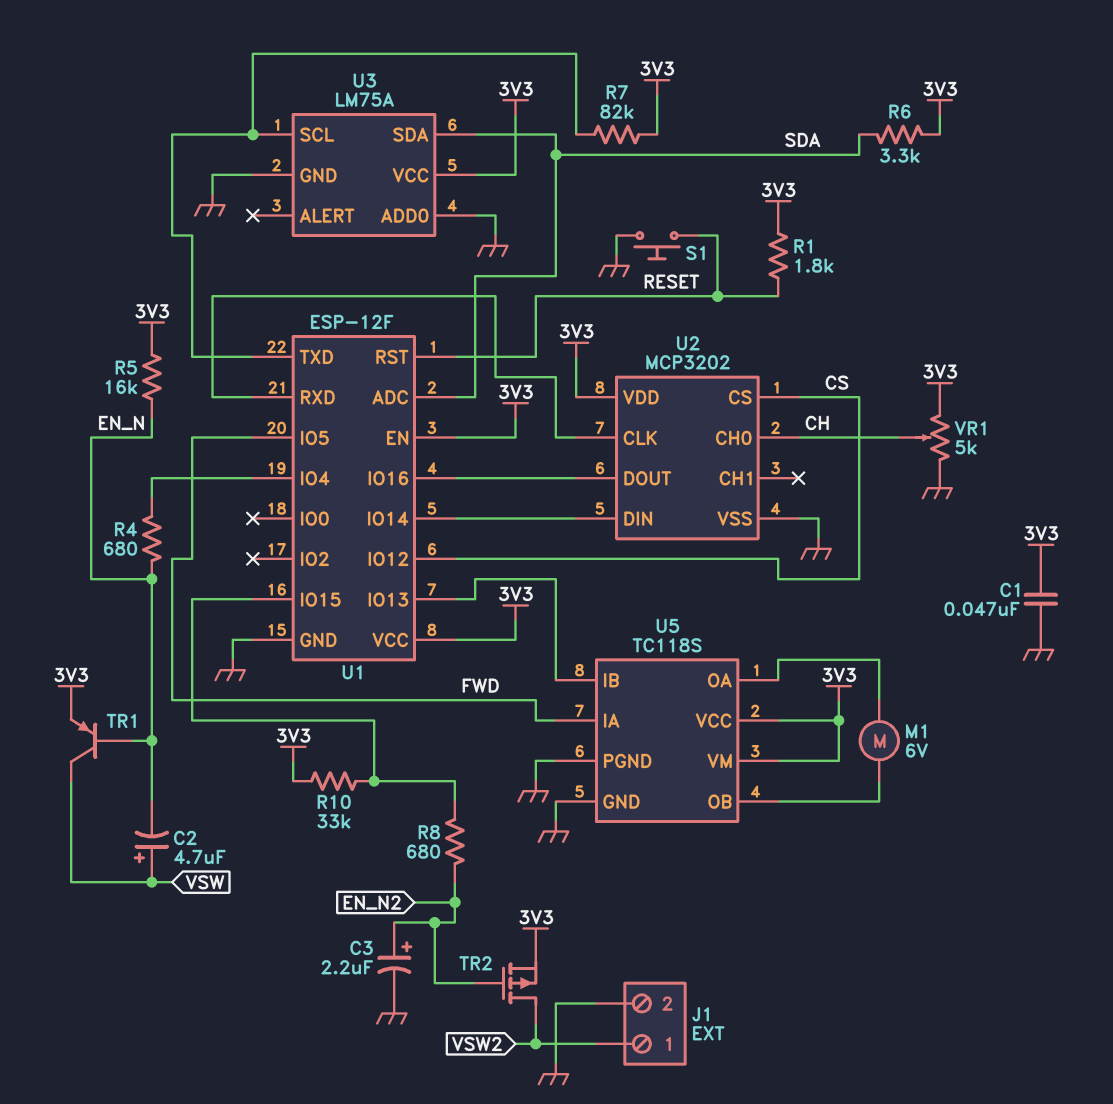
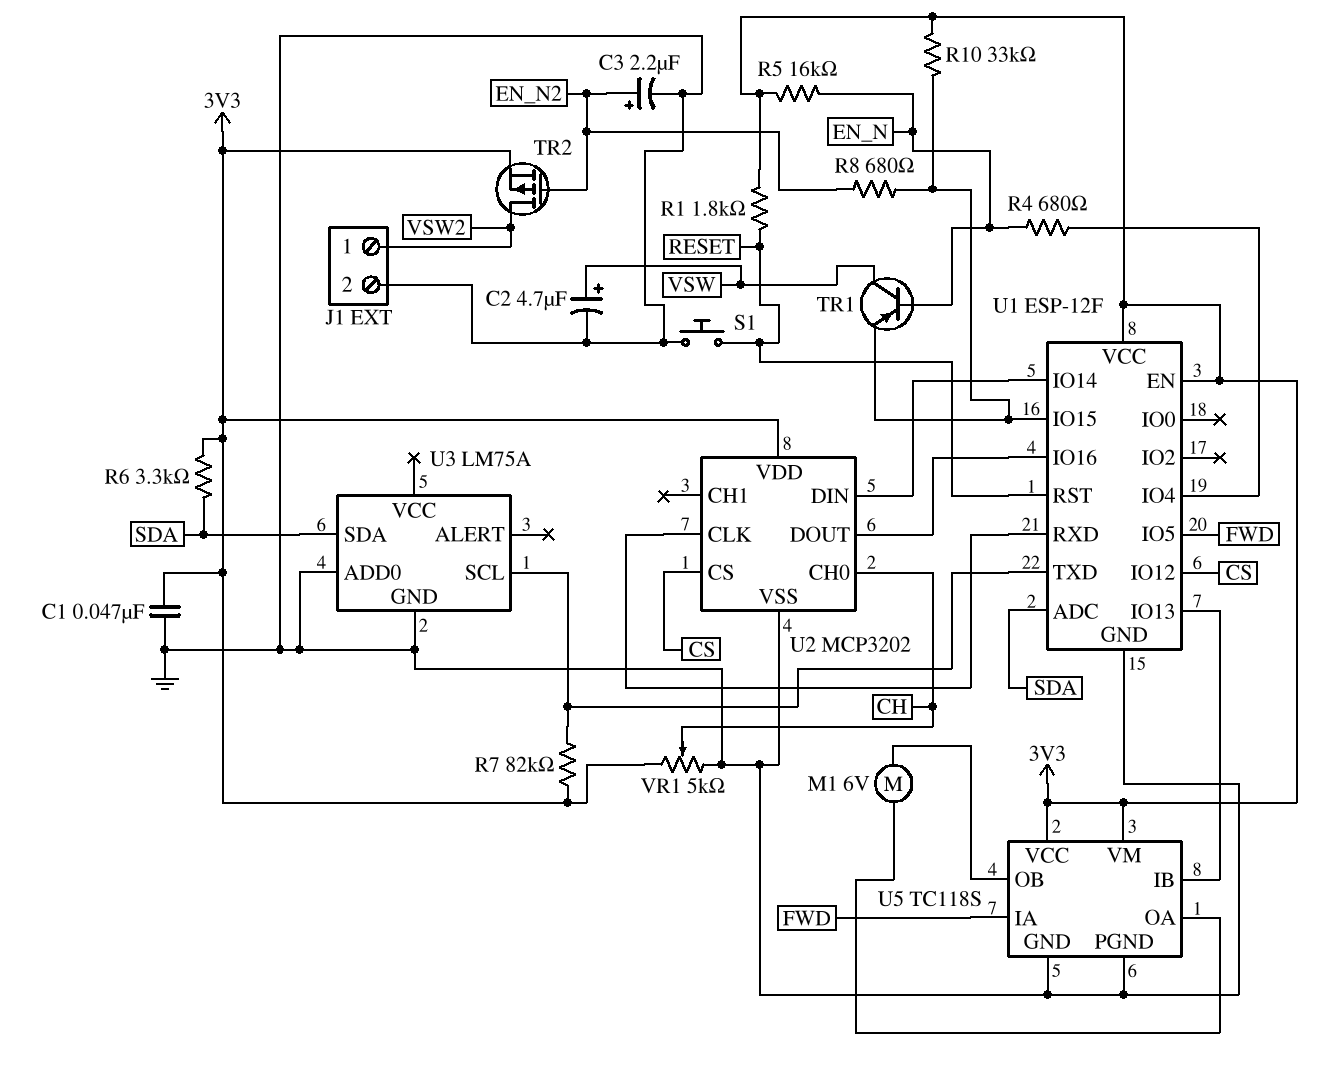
C2: 4.7uF (plus VSW, minus EN_N) -> 4.7uF (plus VSW, minus GND)
TR1: PNP (B EN_N, C VSW, E 3V3) -> PNP (B EN_N, C VSW, E U1/IO15)
U3 pin VCC: 3V3 -> none

